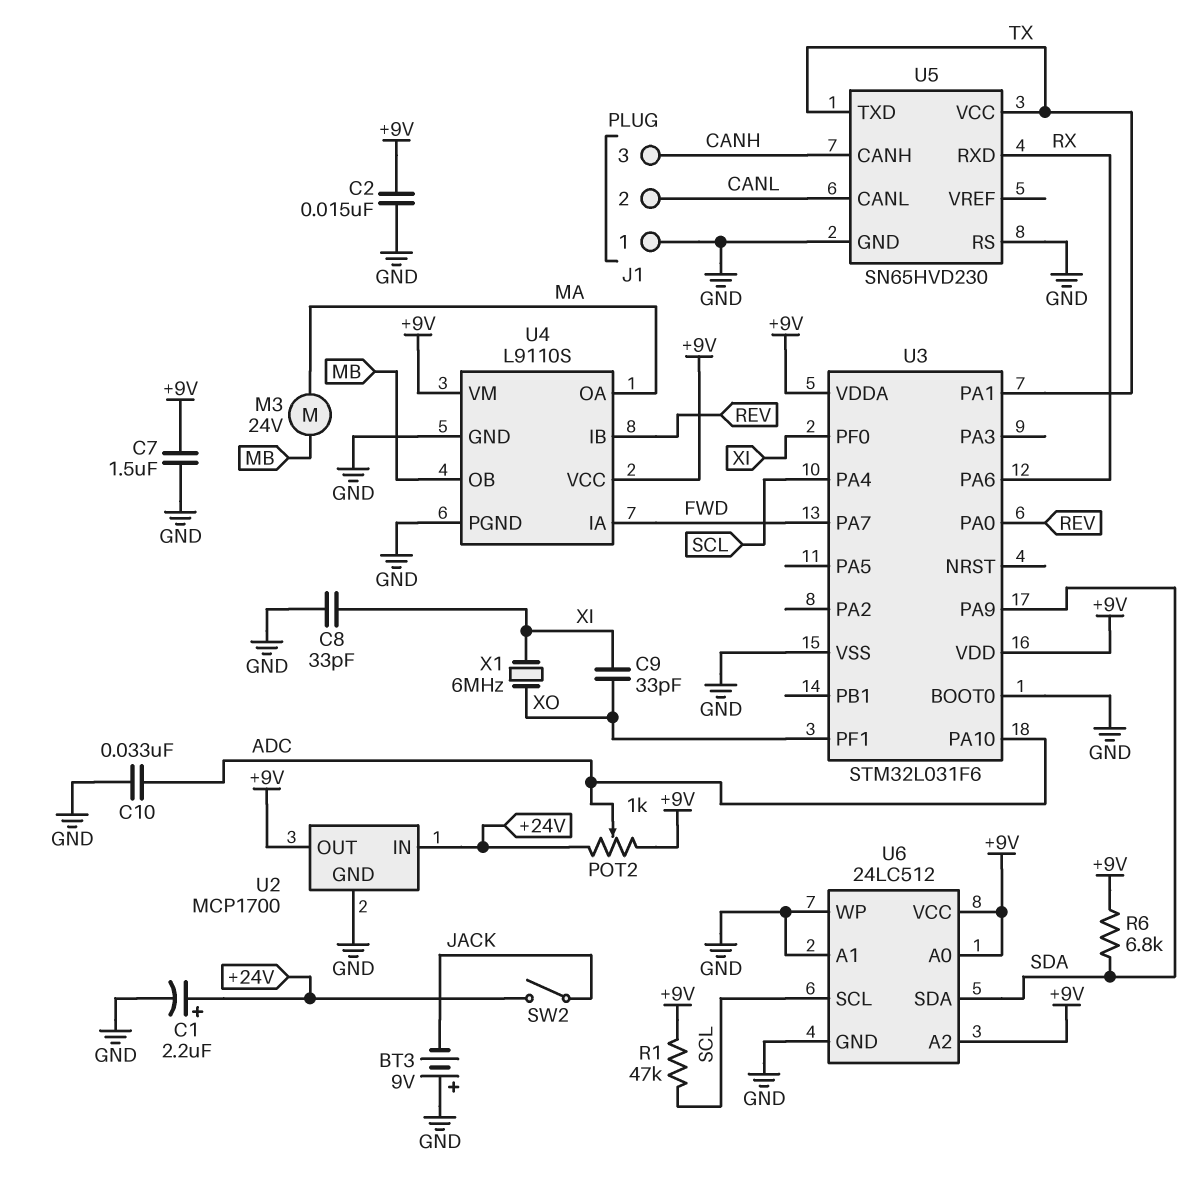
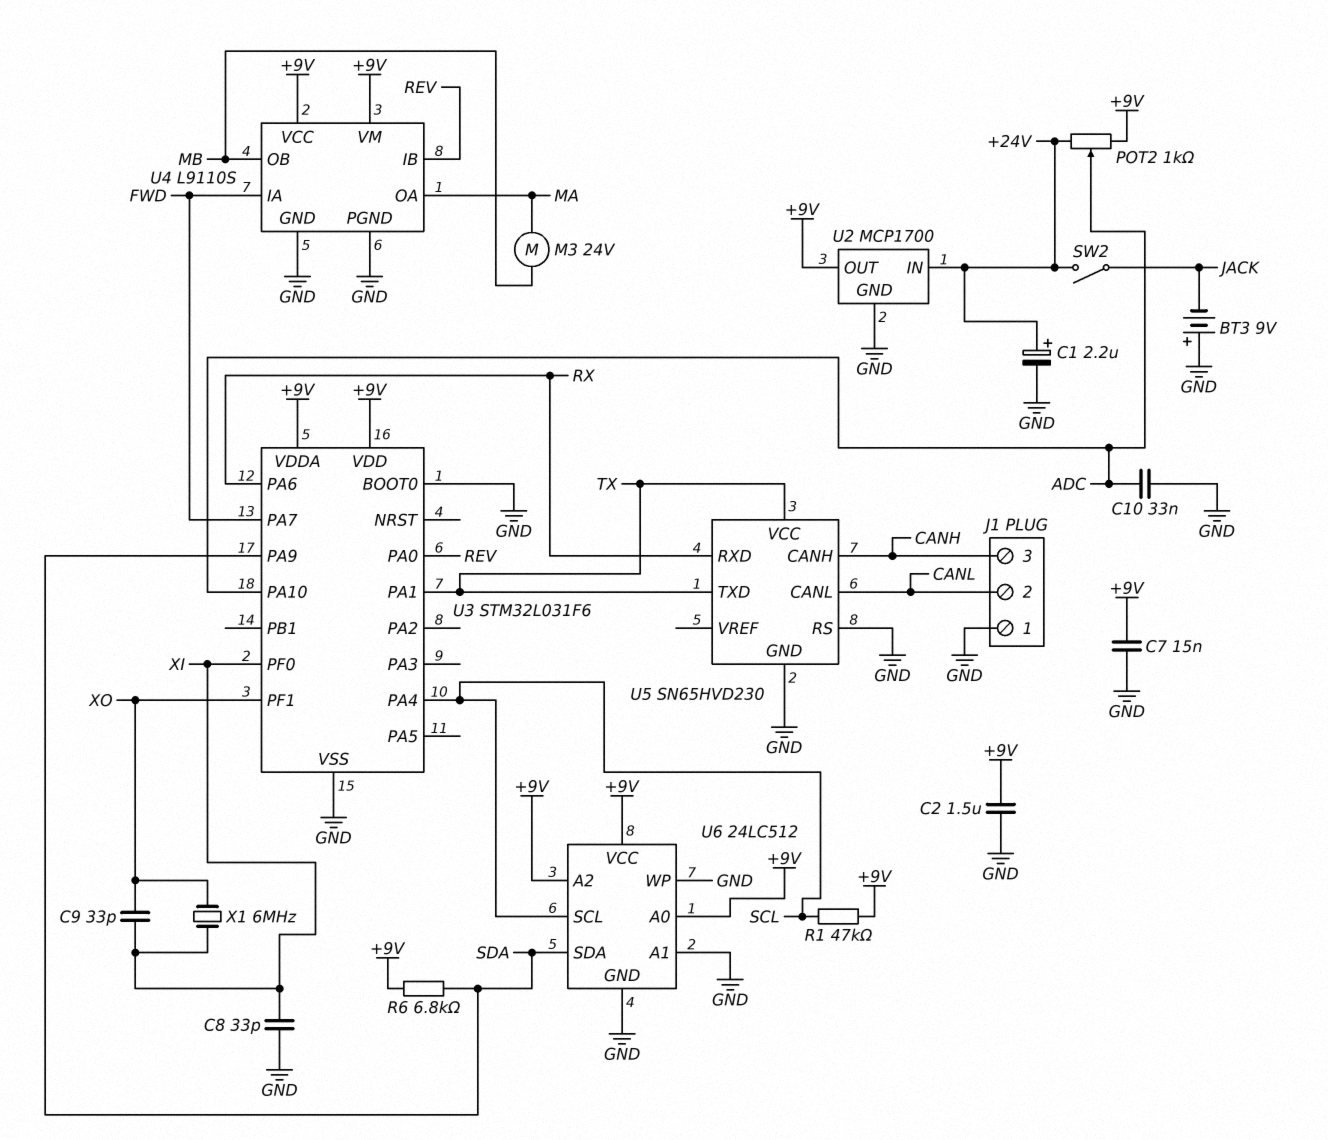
C2: 15nF (+9V, GND) -> 1.5uF (+9V, GND)
C7: 1.5uF (+9V, GND) -> 15nF (+9V, GND)

